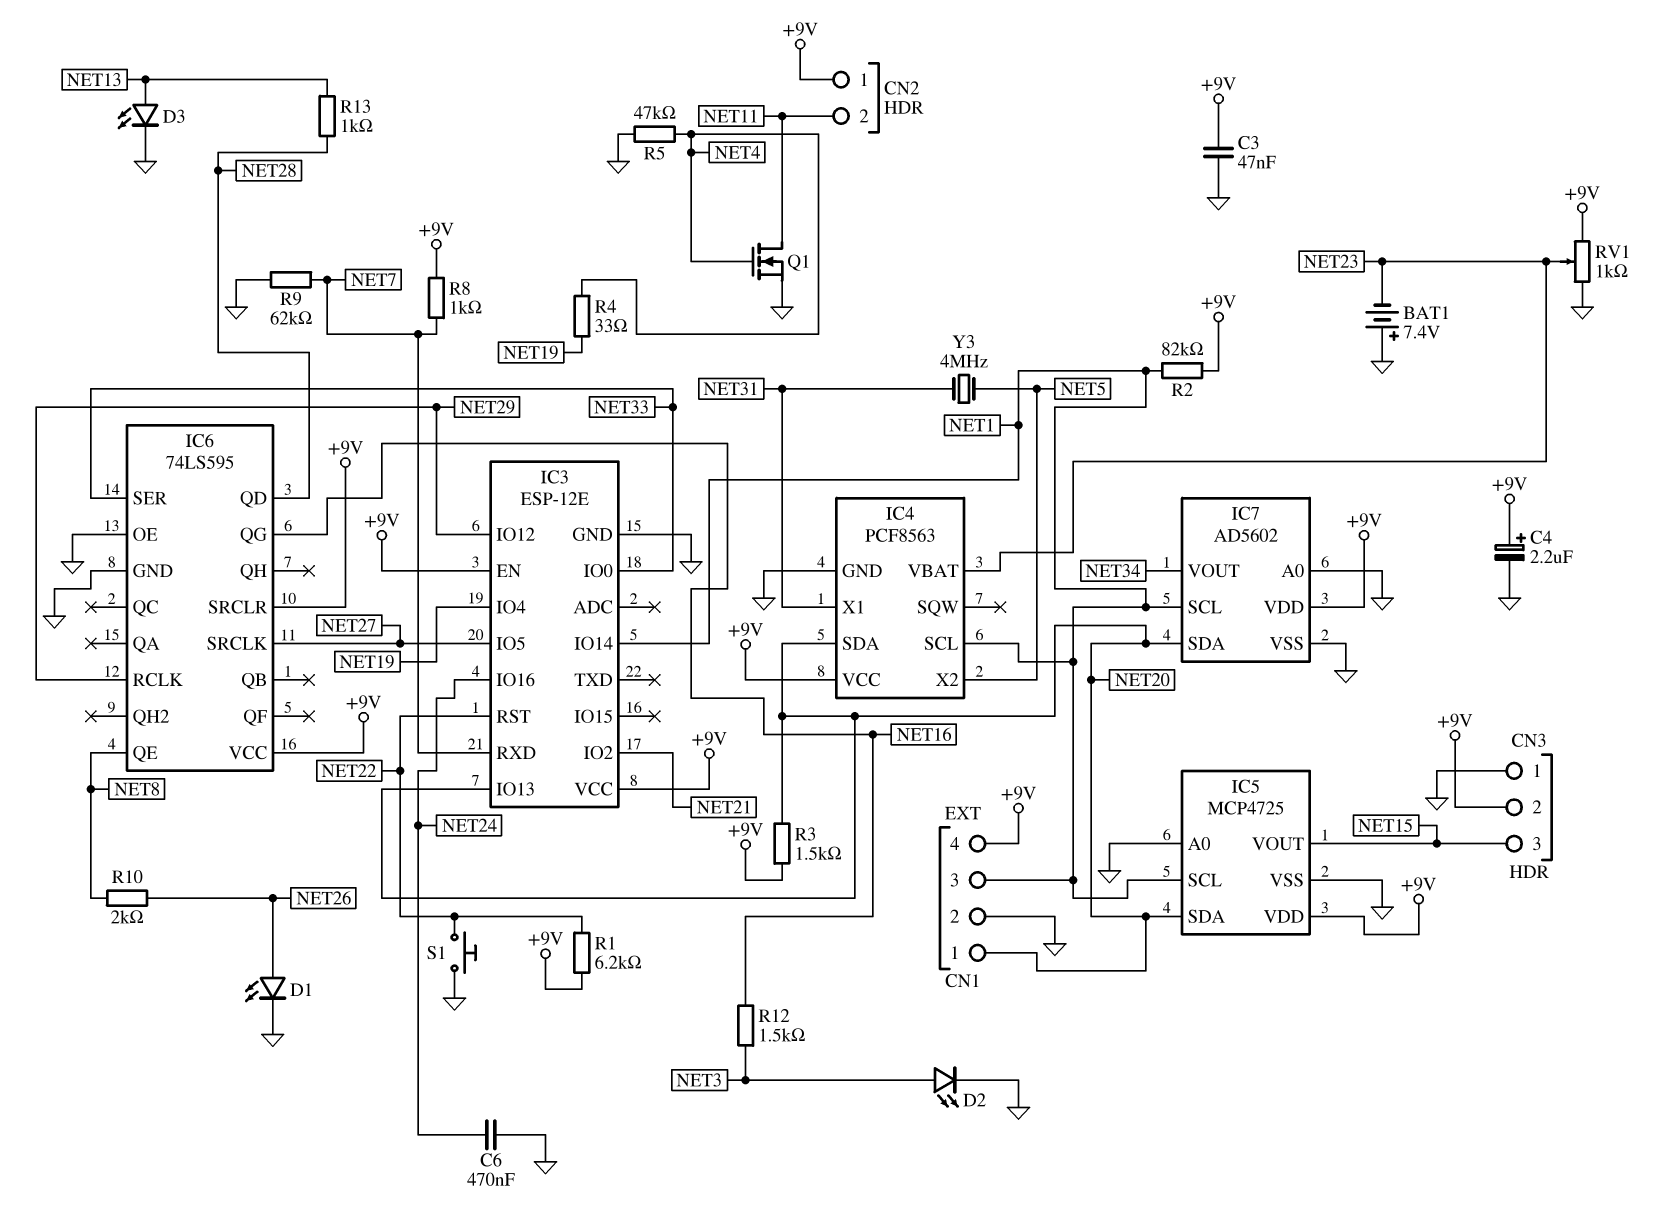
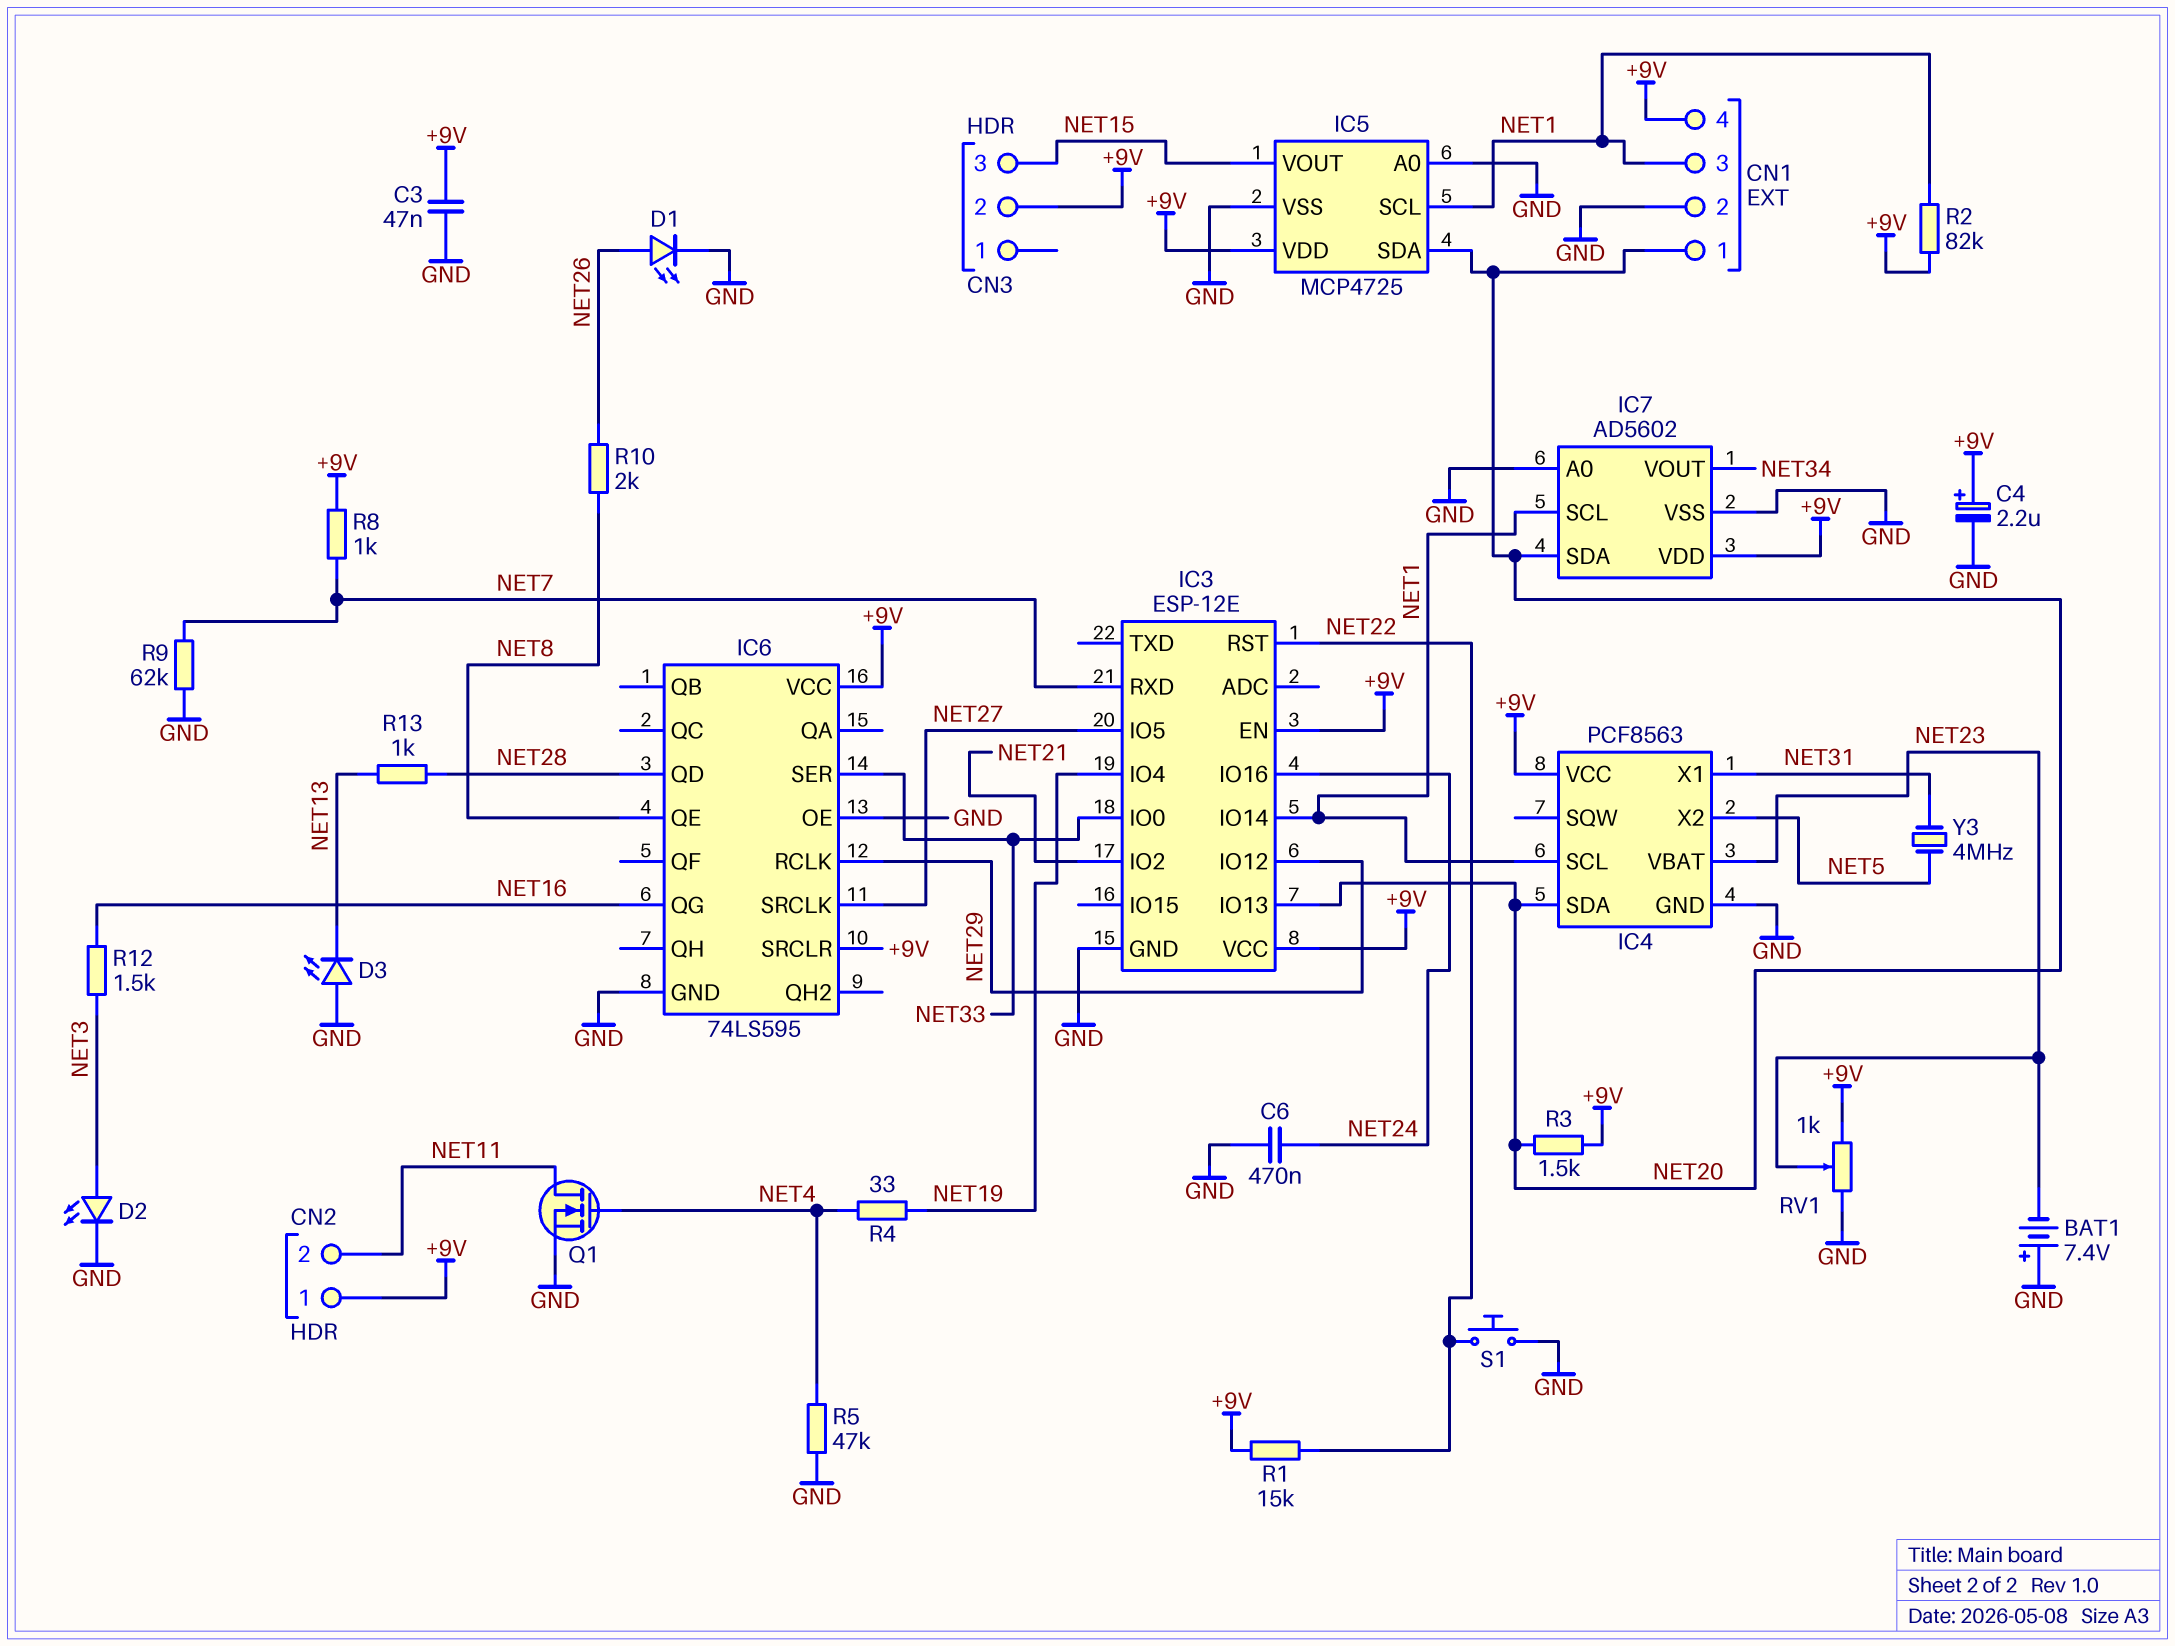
CN3 pin 1: GND -> none
D3: LED (A NET13, K GND) -> LED (A GND, K NET13)
R1: 6.2k (+9V, NET22) -> 15k (+9V, NET22)

